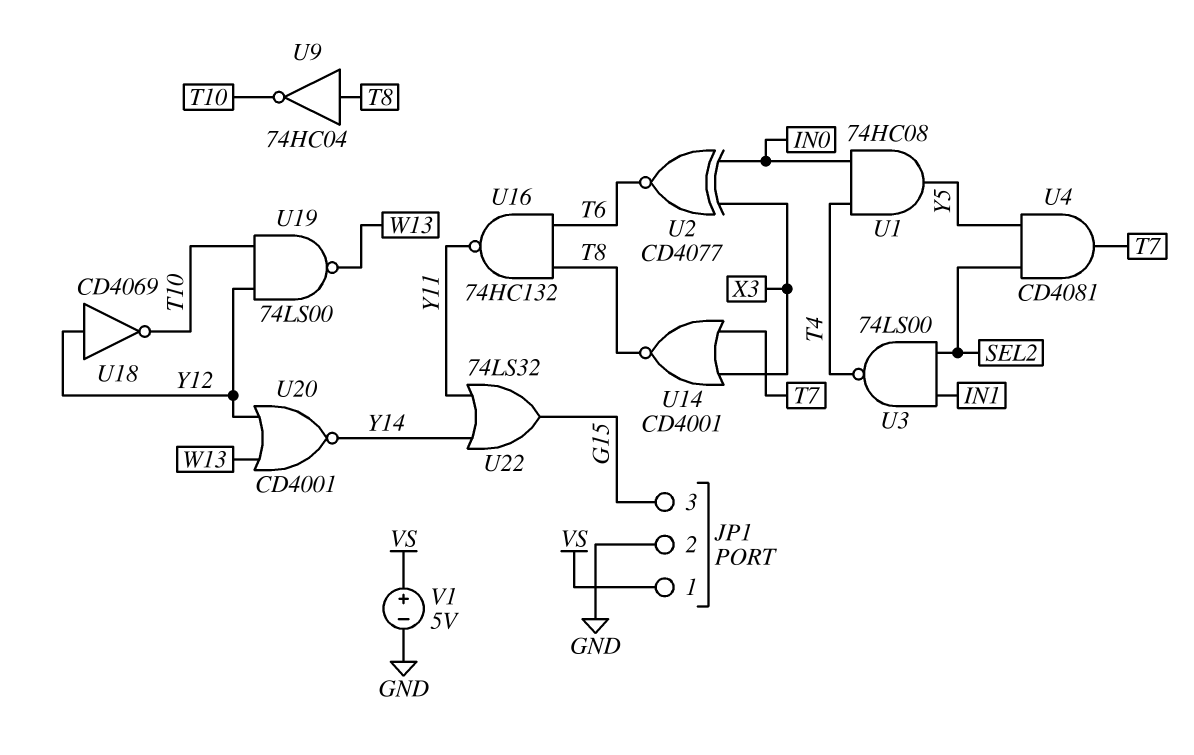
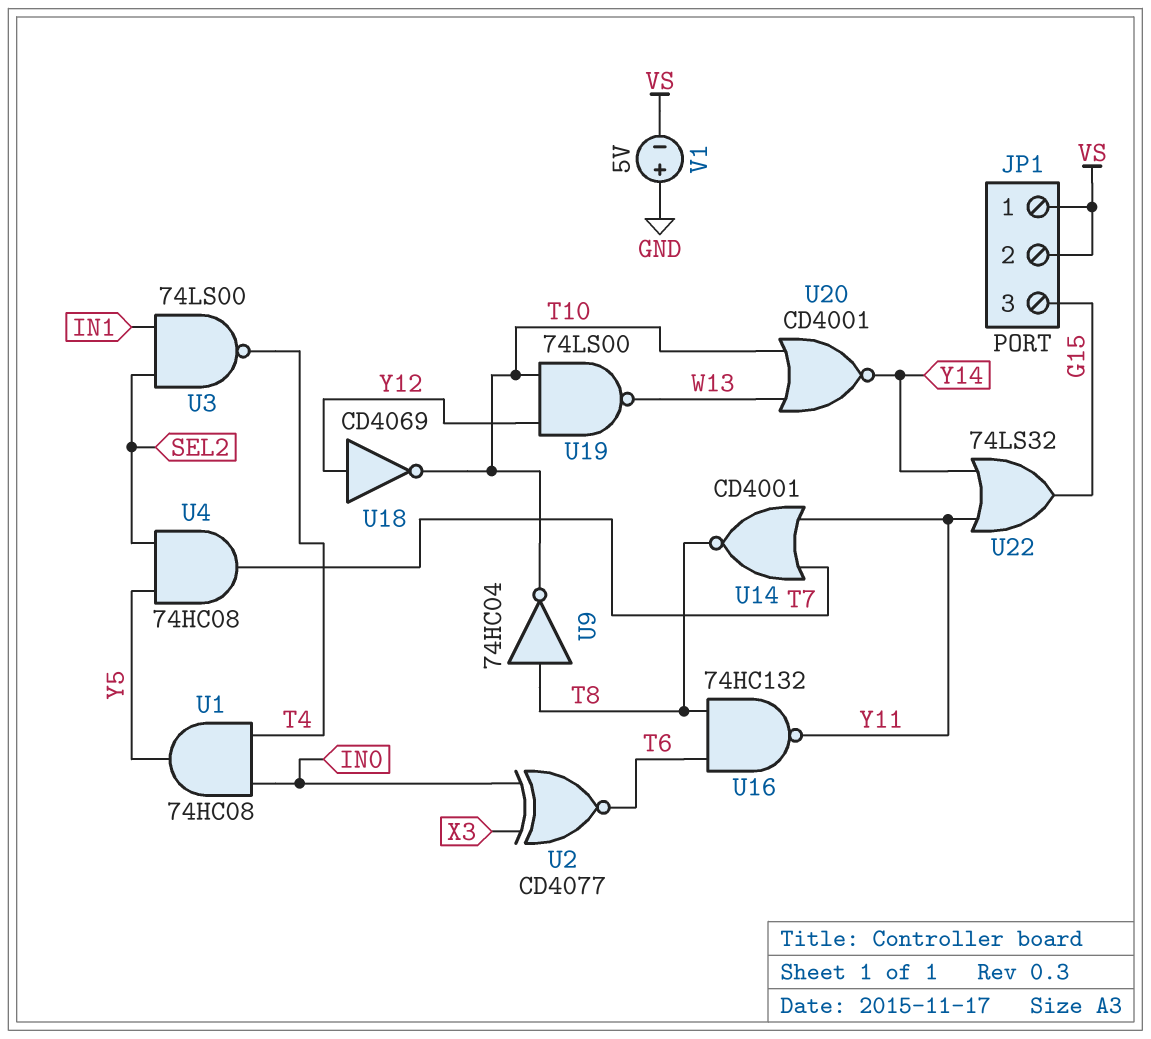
JP1 pin 2: GND -> VS
U4: AND CD4081 (in SEL2, in Y5, out T7) -> AND 74HC08 (in SEL2, in Y5, out T7)
U14: NOR CD4001 (in T7, in X3, out T8) -> NOR CD4001 (in T7, in Y11, out T8)
U20: NOR CD4001 (in W13, in Y12, out Y14) -> NOR CD4001 (in T10, in W13, out Y14)
V1: 5V (plus VS, minus GND) -> 5V (plus GND, minus VS)

